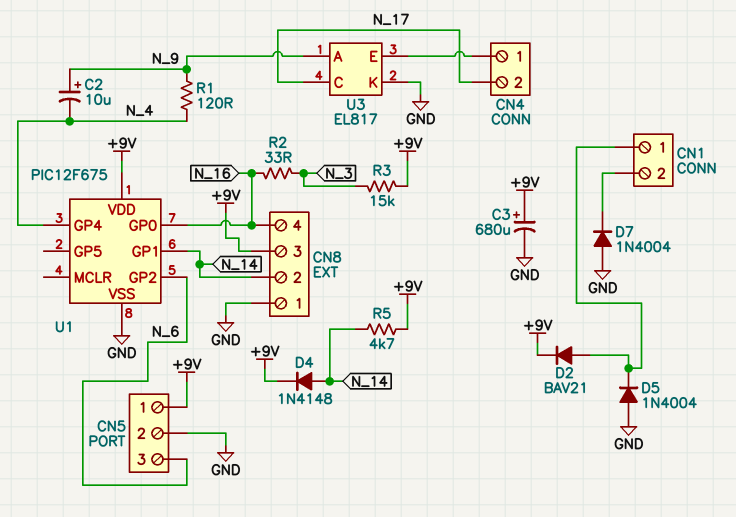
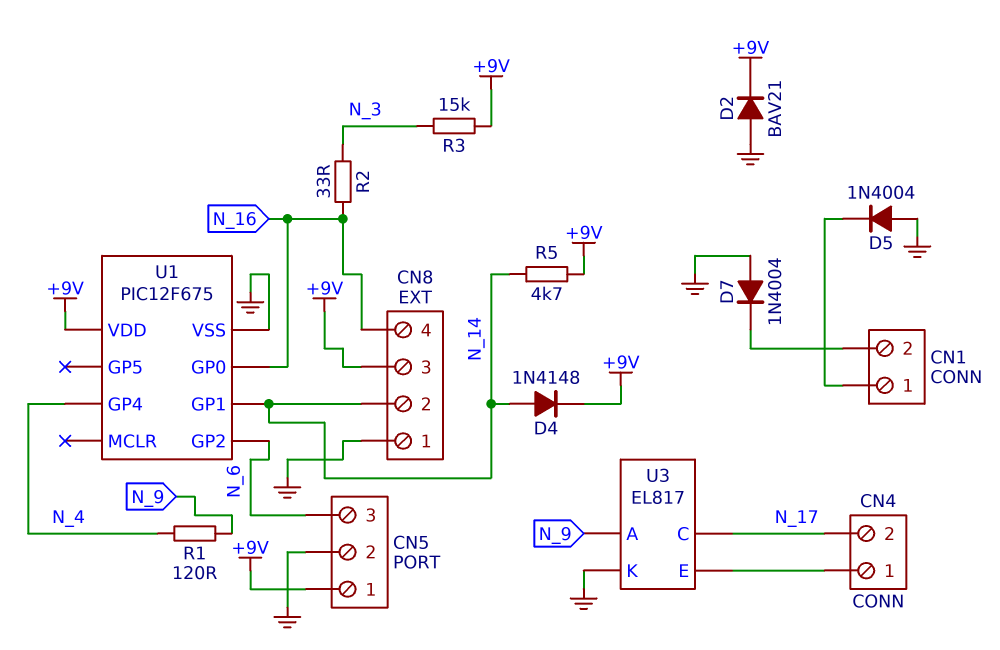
C2: 10uF (plus N_9, minus N_4) -> none
C3: 680uF (plus +9V, minus GND) -> none
D2: diode BAV21 (A CN1/1, K +9V) -> diode BAV21 (A GND, K +9V)

